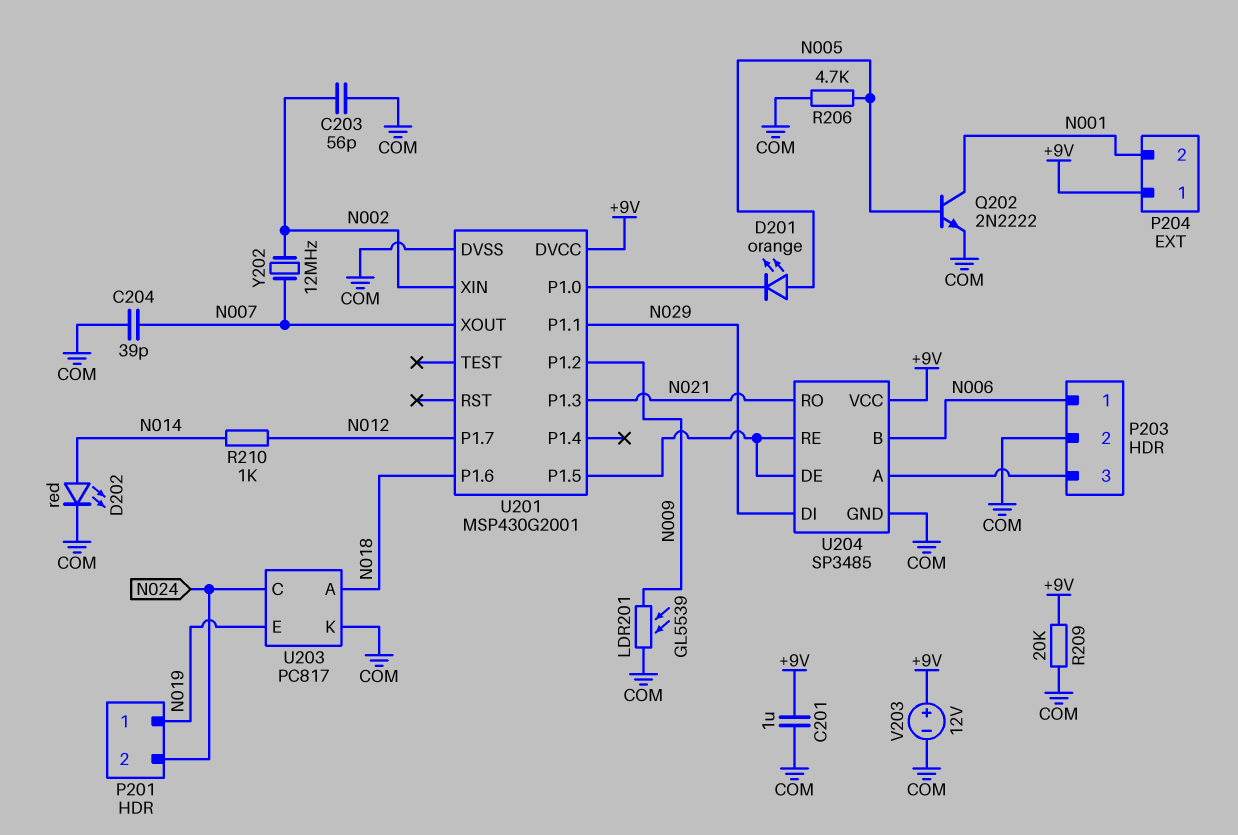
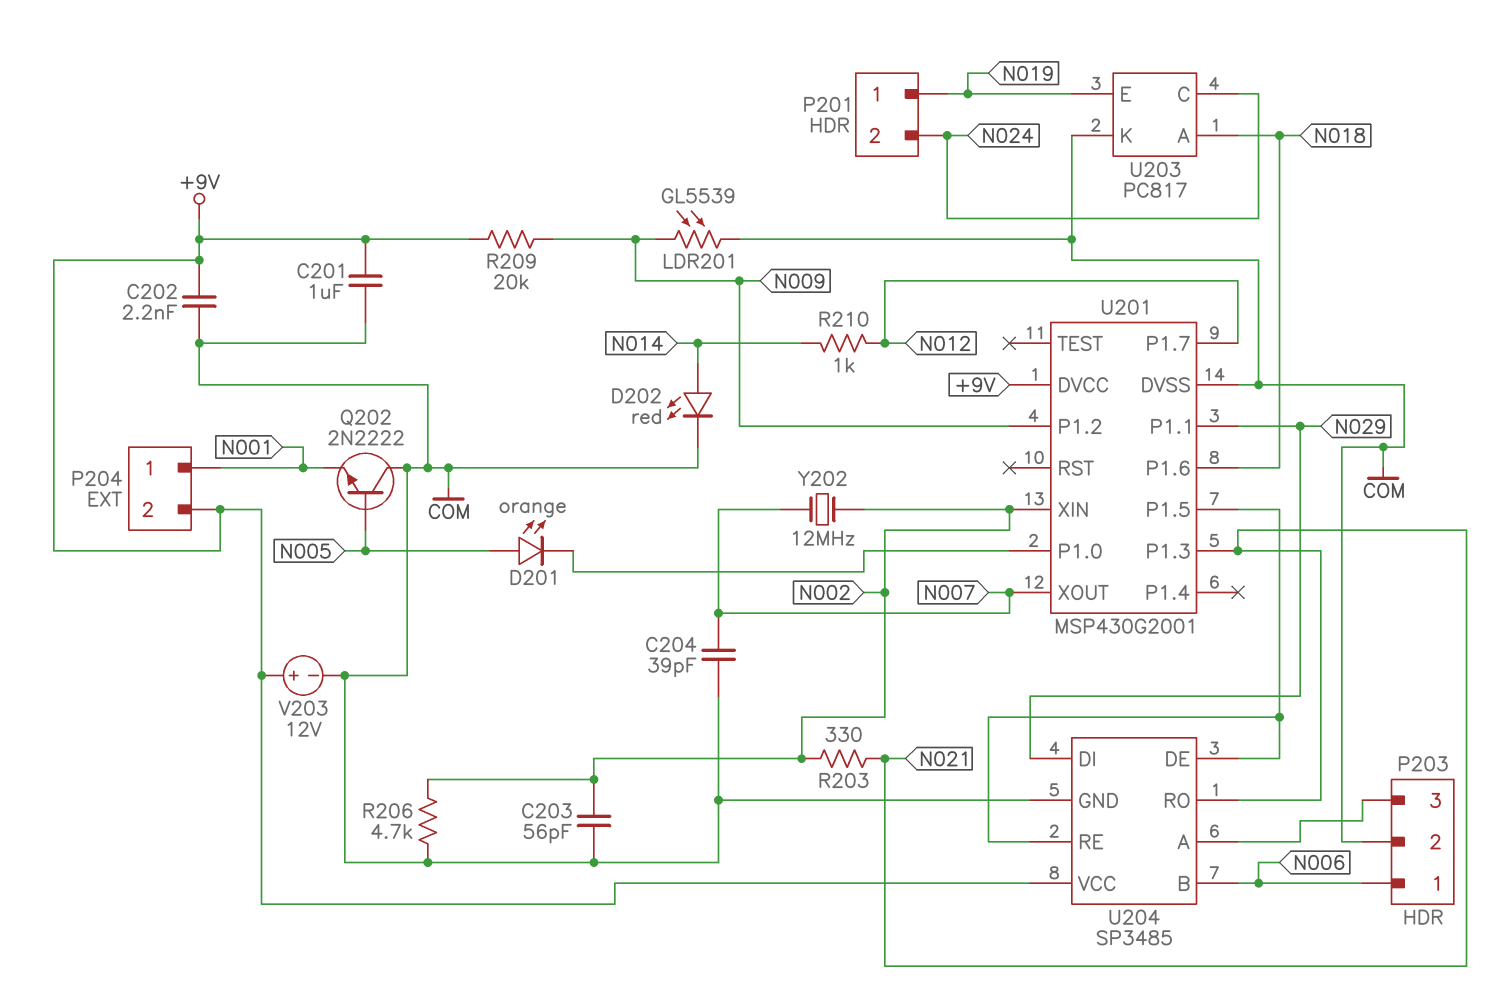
C202: none -> 2.2nF (+9V, COM)
P204 pin 1: +9V -> N001
P204 pin 2: N001 -> +9V
Q202: NPN 2N2222 (B N005, C N001, E COM) -> NPN 2N2222 (B N005, C COM, E N001)
R203: none -> 330 (N002, N021)
R206: 4.7k (COM, N005) -> 4.7k (COM, N002)
R209: 20k (+9V, COM) -> 20k (+9V, N009)

